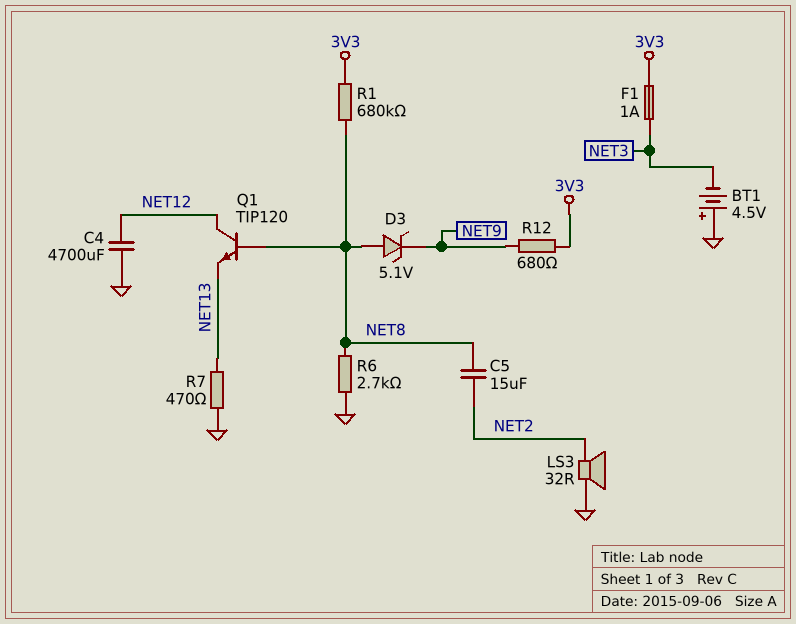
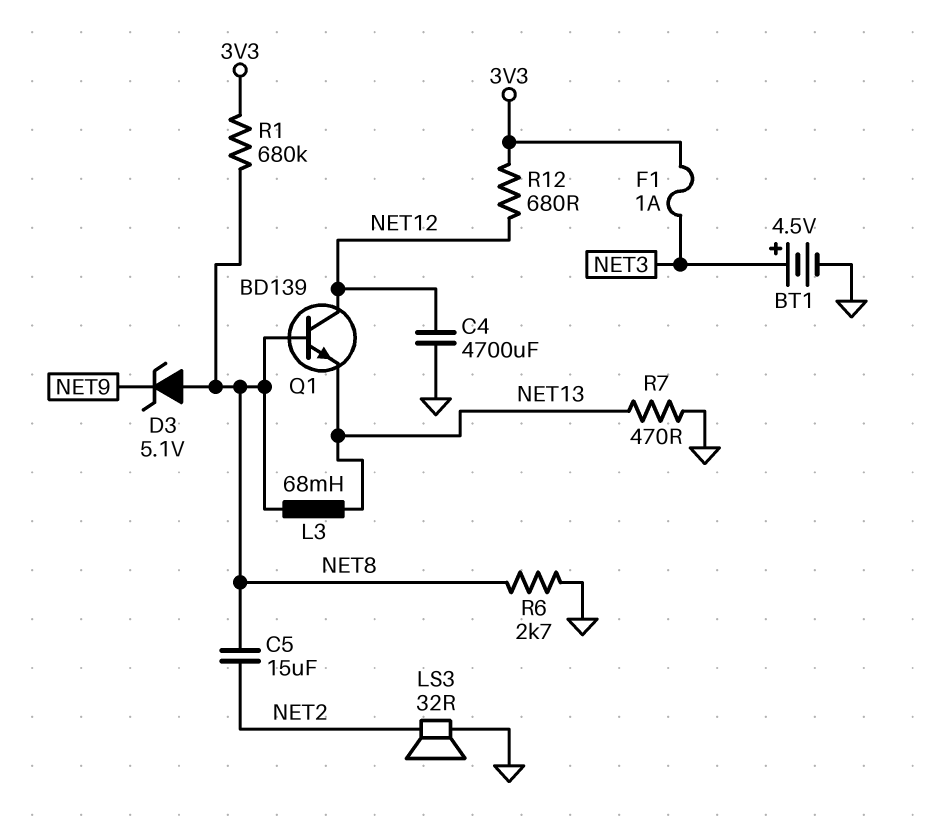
BT1: 4.5V (plus GND, minus NET3) -> 4.5V (plus NET3, minus GND)
L3: none -> 68mH (NET8, NET13)
Q1: NPN TIP120 (B NET8, C NET12, E NET13) -> NPN BD139 (B NET8, C NET12, E NET13)
R12: 680 (3V3, NET9) -> 680 (3V3, NET12)

